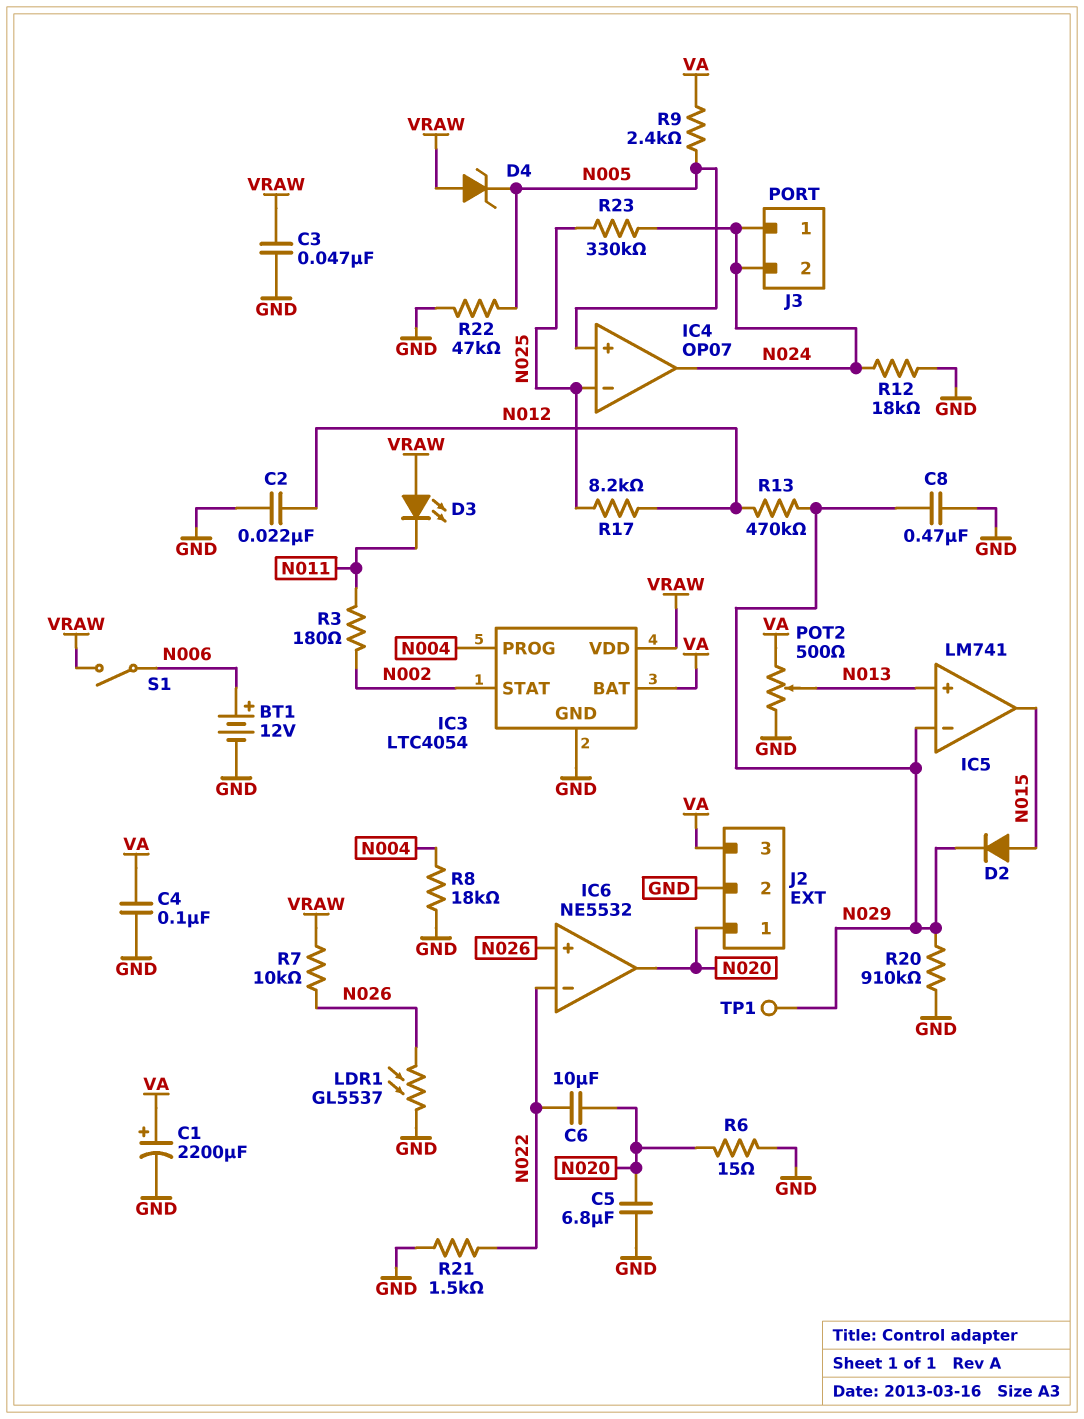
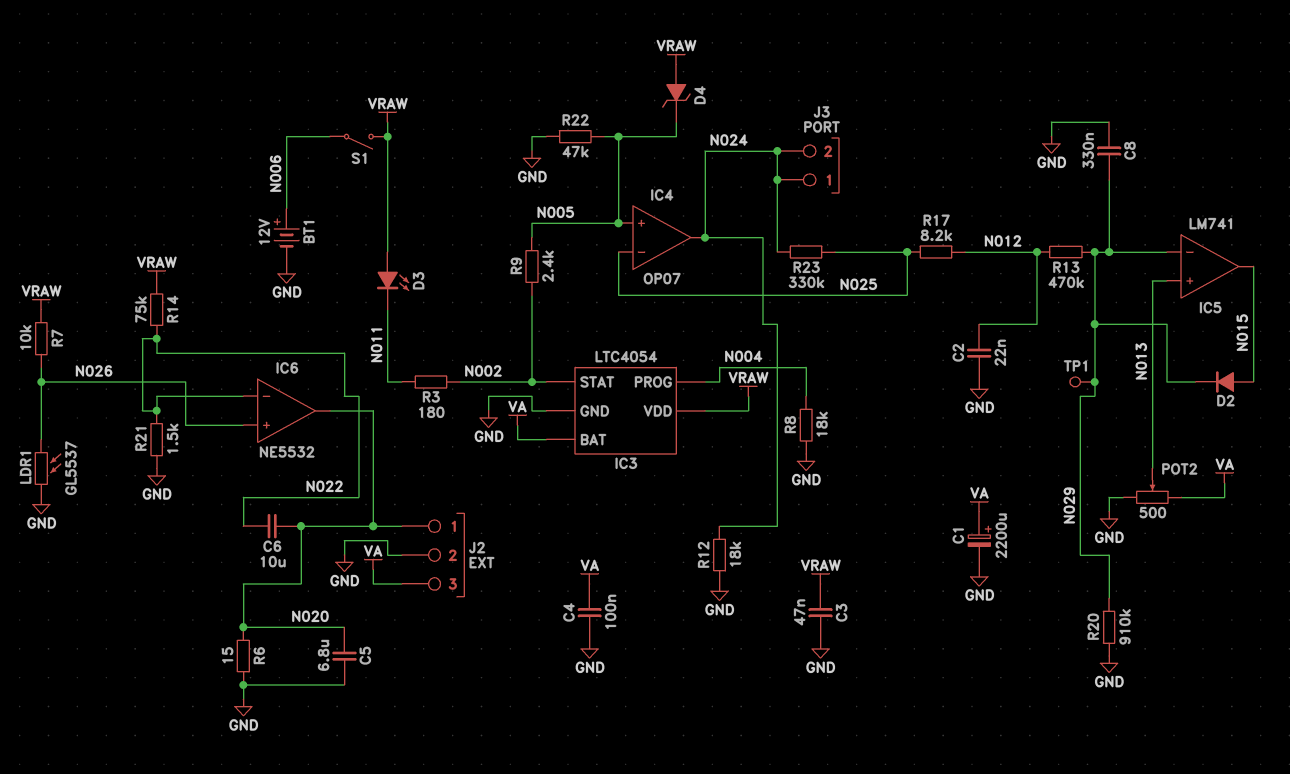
C8: 470nF (GND, N029) -> 330nF (GND, N029)
R9: 2.4k (N005, VA) -> 2.4k (N002, N005)
R14: none -> 75k (N022, VRAW)

